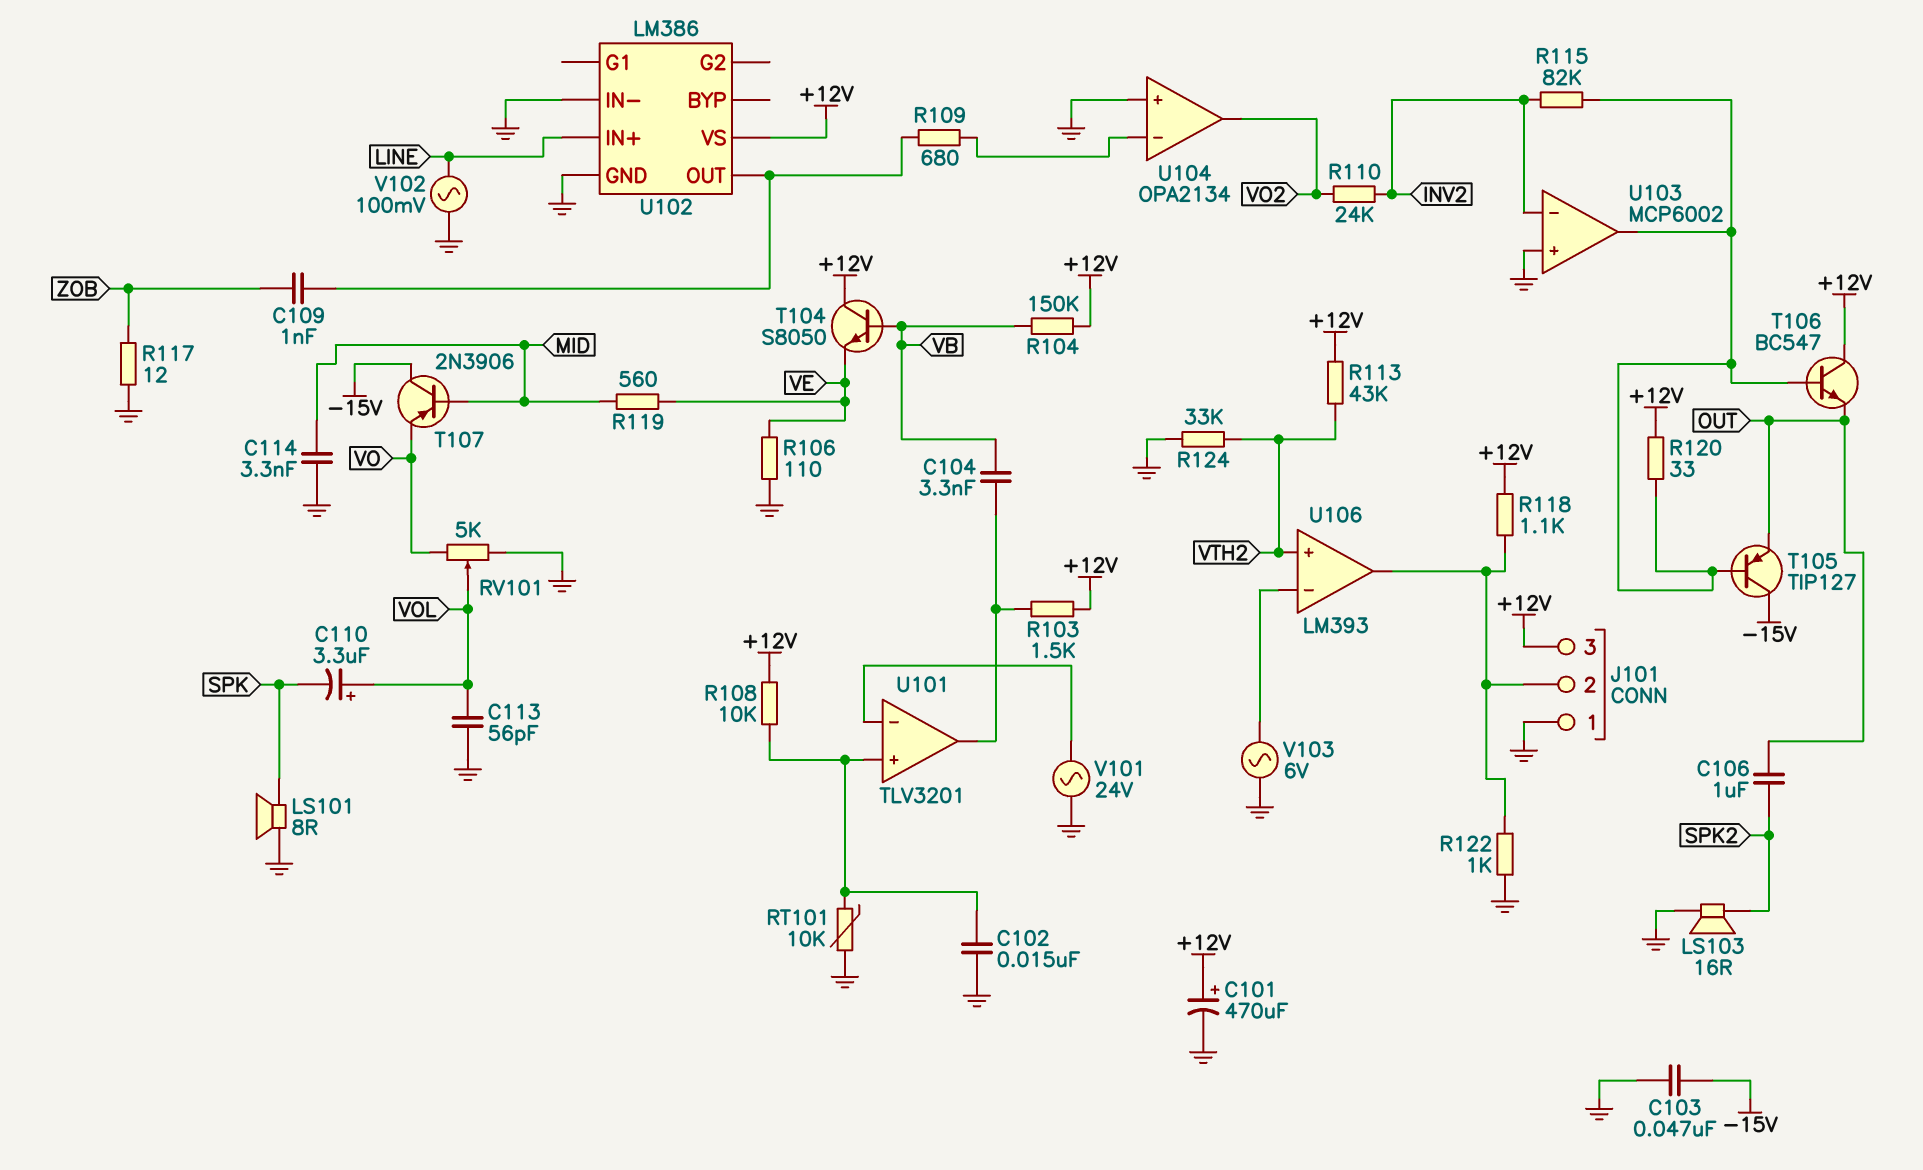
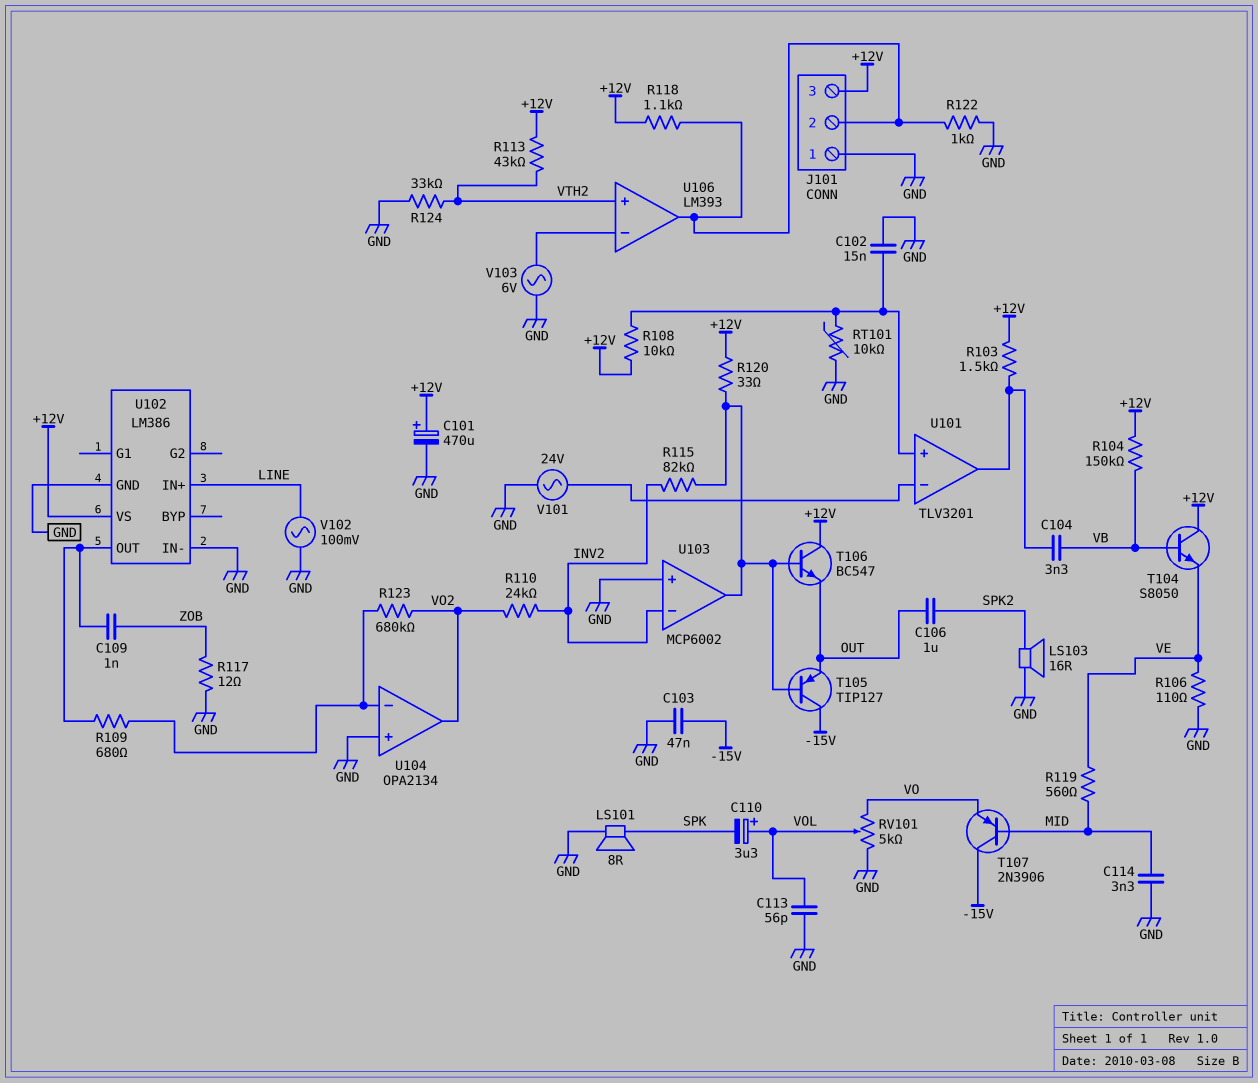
R123: none -> 680k (U104/in-, VO2)

